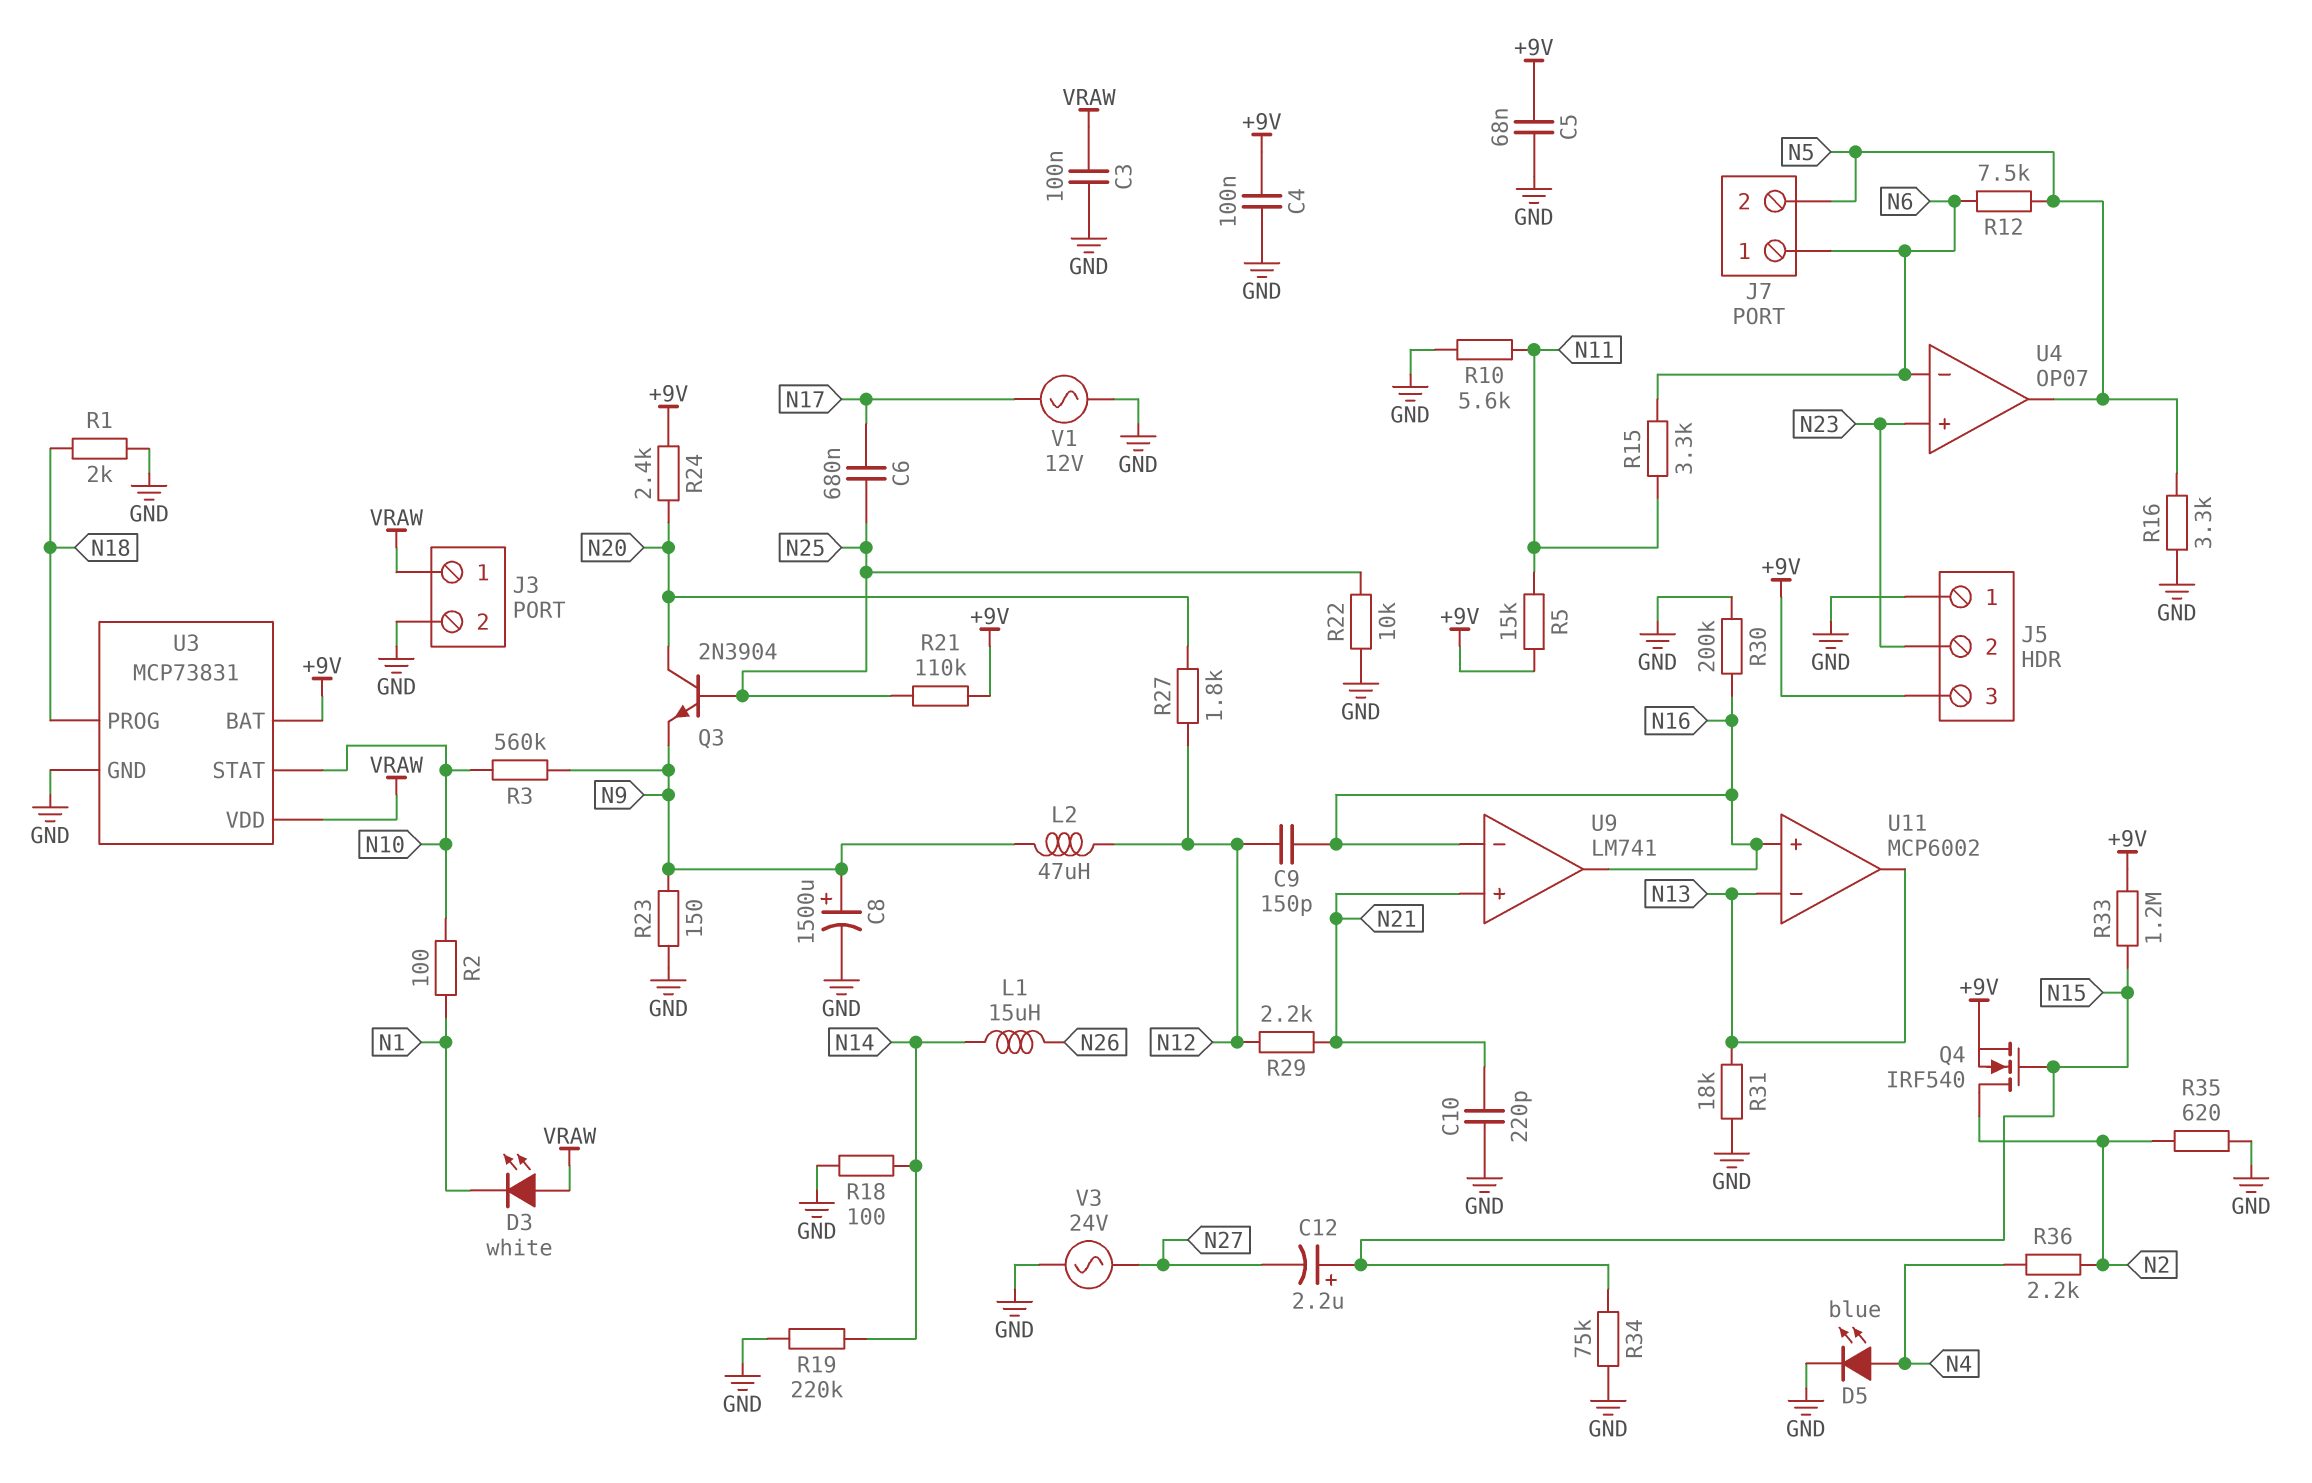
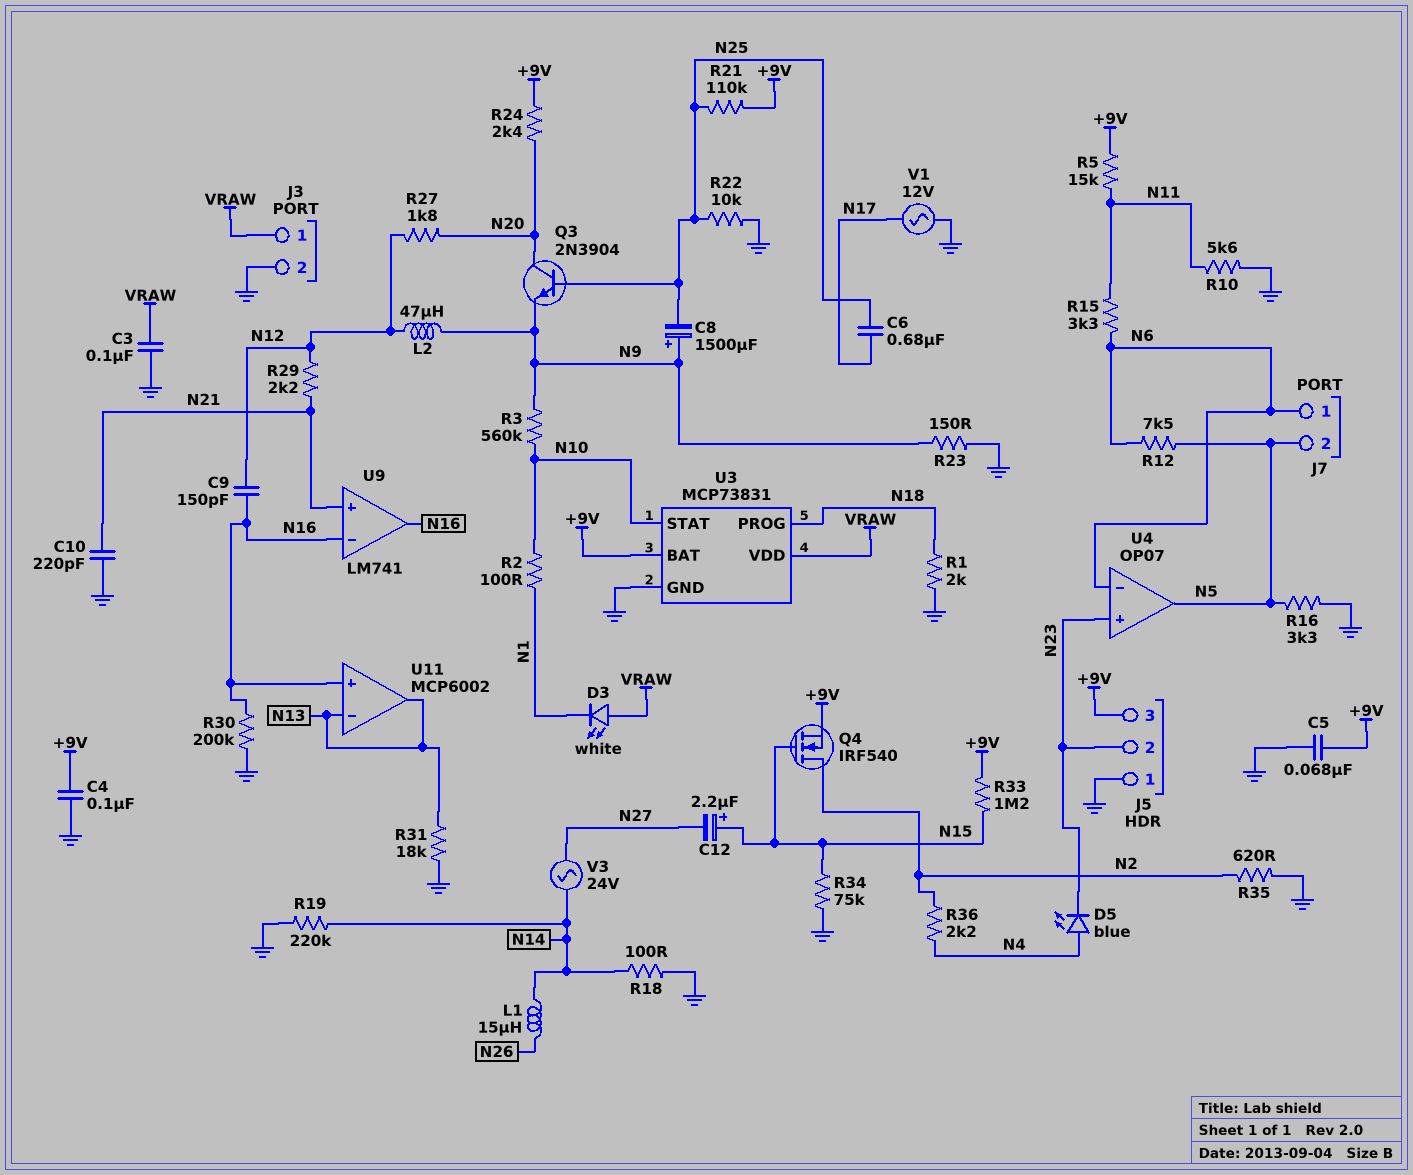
C8: 1500uF (plus N9, minus GND) -> 1500uF (plus N9, minus N25)
D5: LED blue (A N4, K GND) -> LED blue (A N4, K N23)
V3: AC 24V (GND, N27) -> AC 24V (N14, N27)

